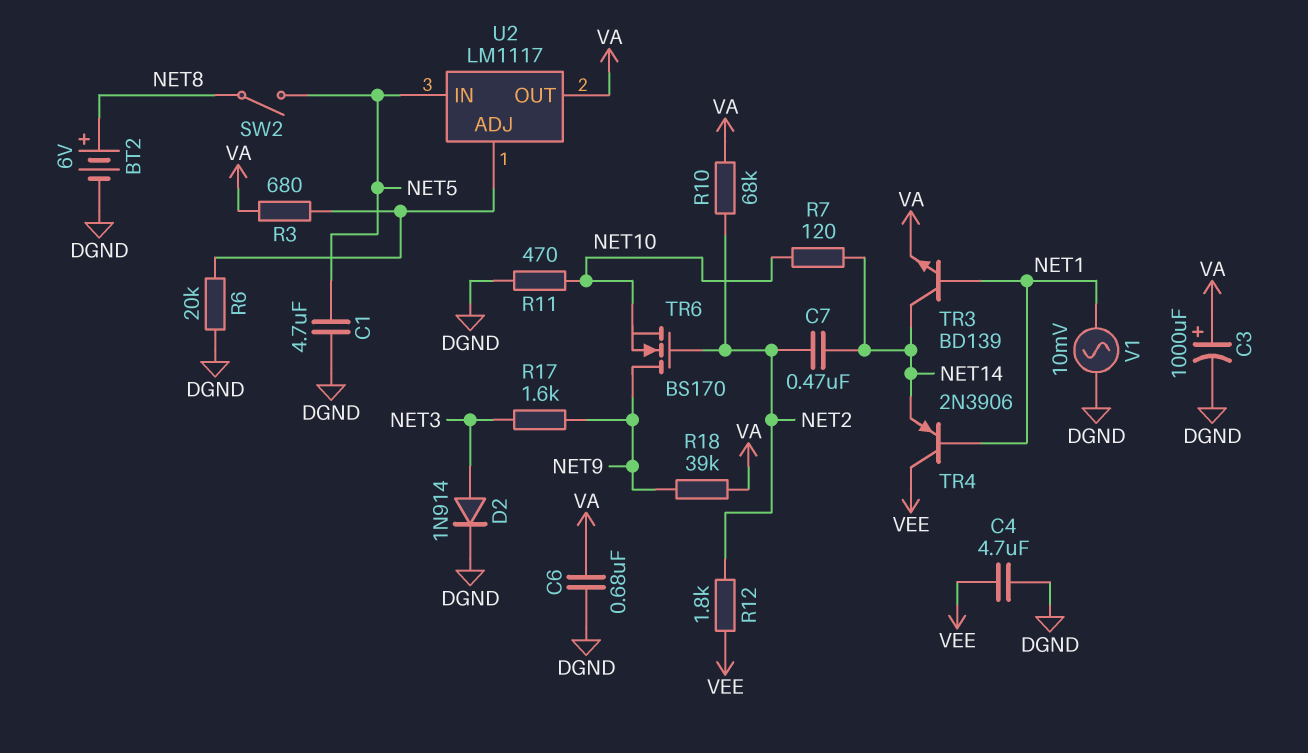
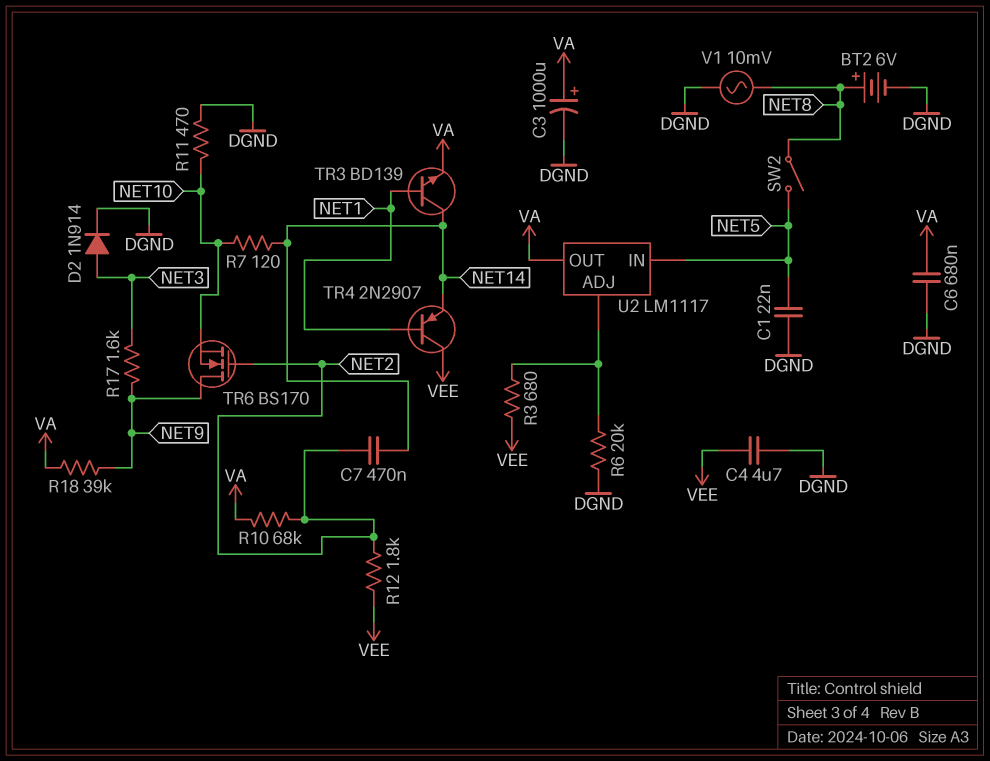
C1: 4.7uF (DGND, NET5) -> 22nF (DGND, NET5)
R3: 680 (U2/ADJ, VA) -> 680 (U2/ADJ, VEE)
TR4: PNP 2N3906 (B NET1, C VEE, E NET14) -> PNP 2N2907 (B NET1, C VEE, E NET14)
V1: AC 10mV (DGND, NET1) -> AC 10mV (DGND, NET8)

